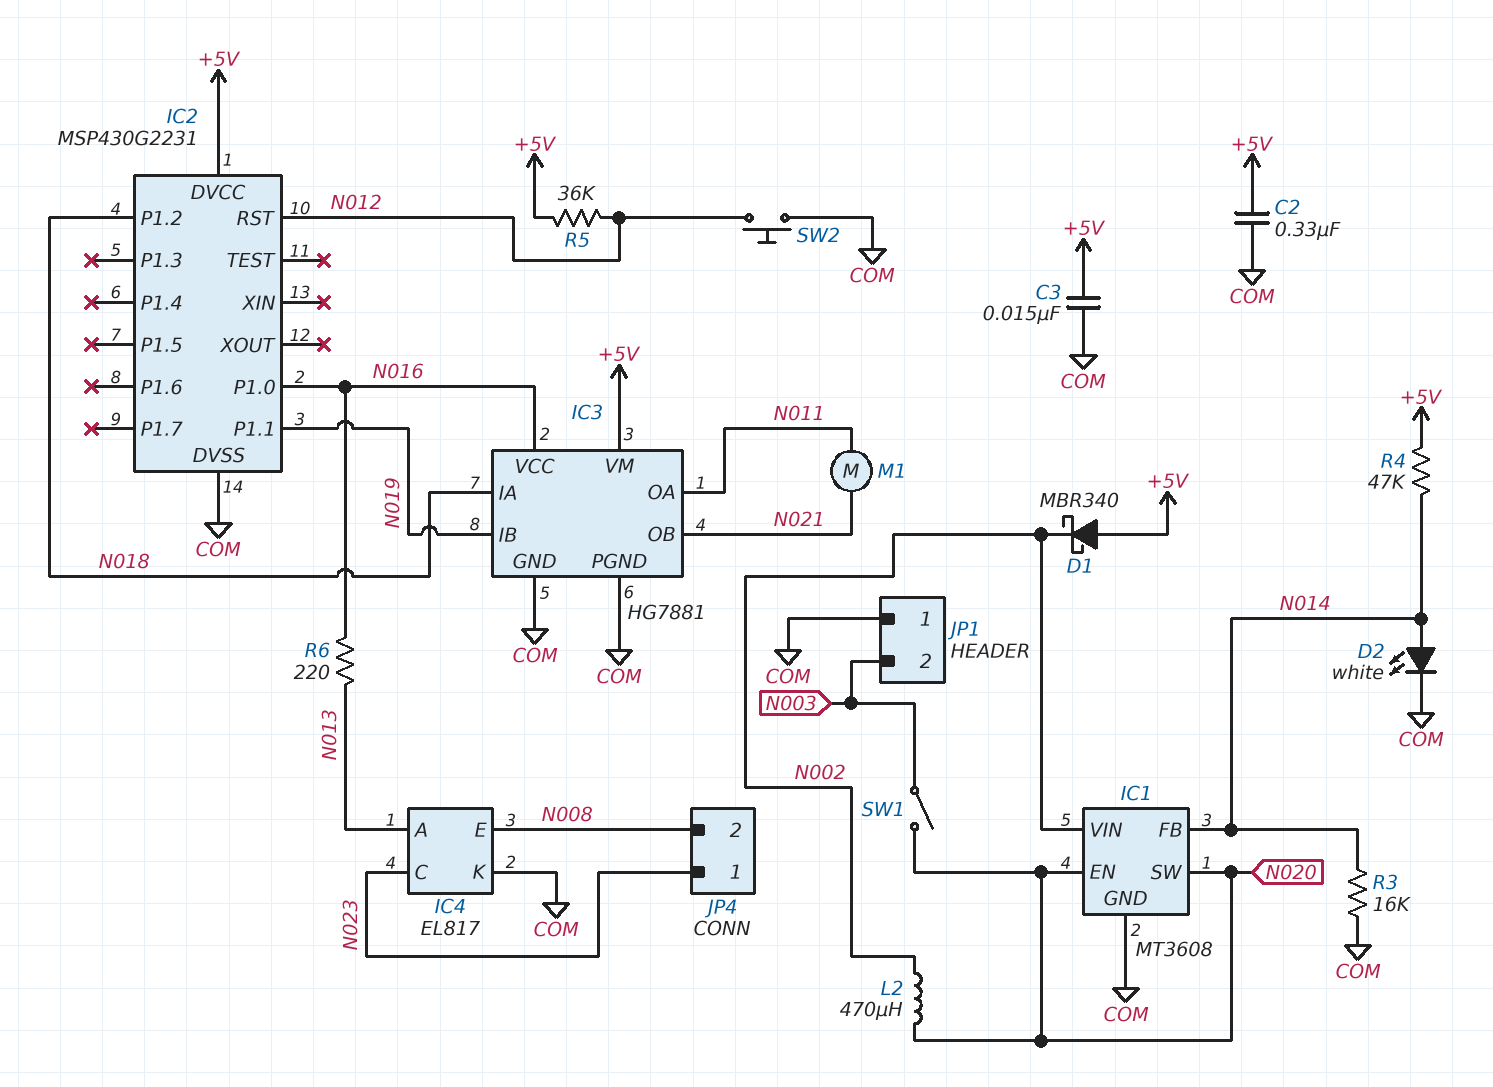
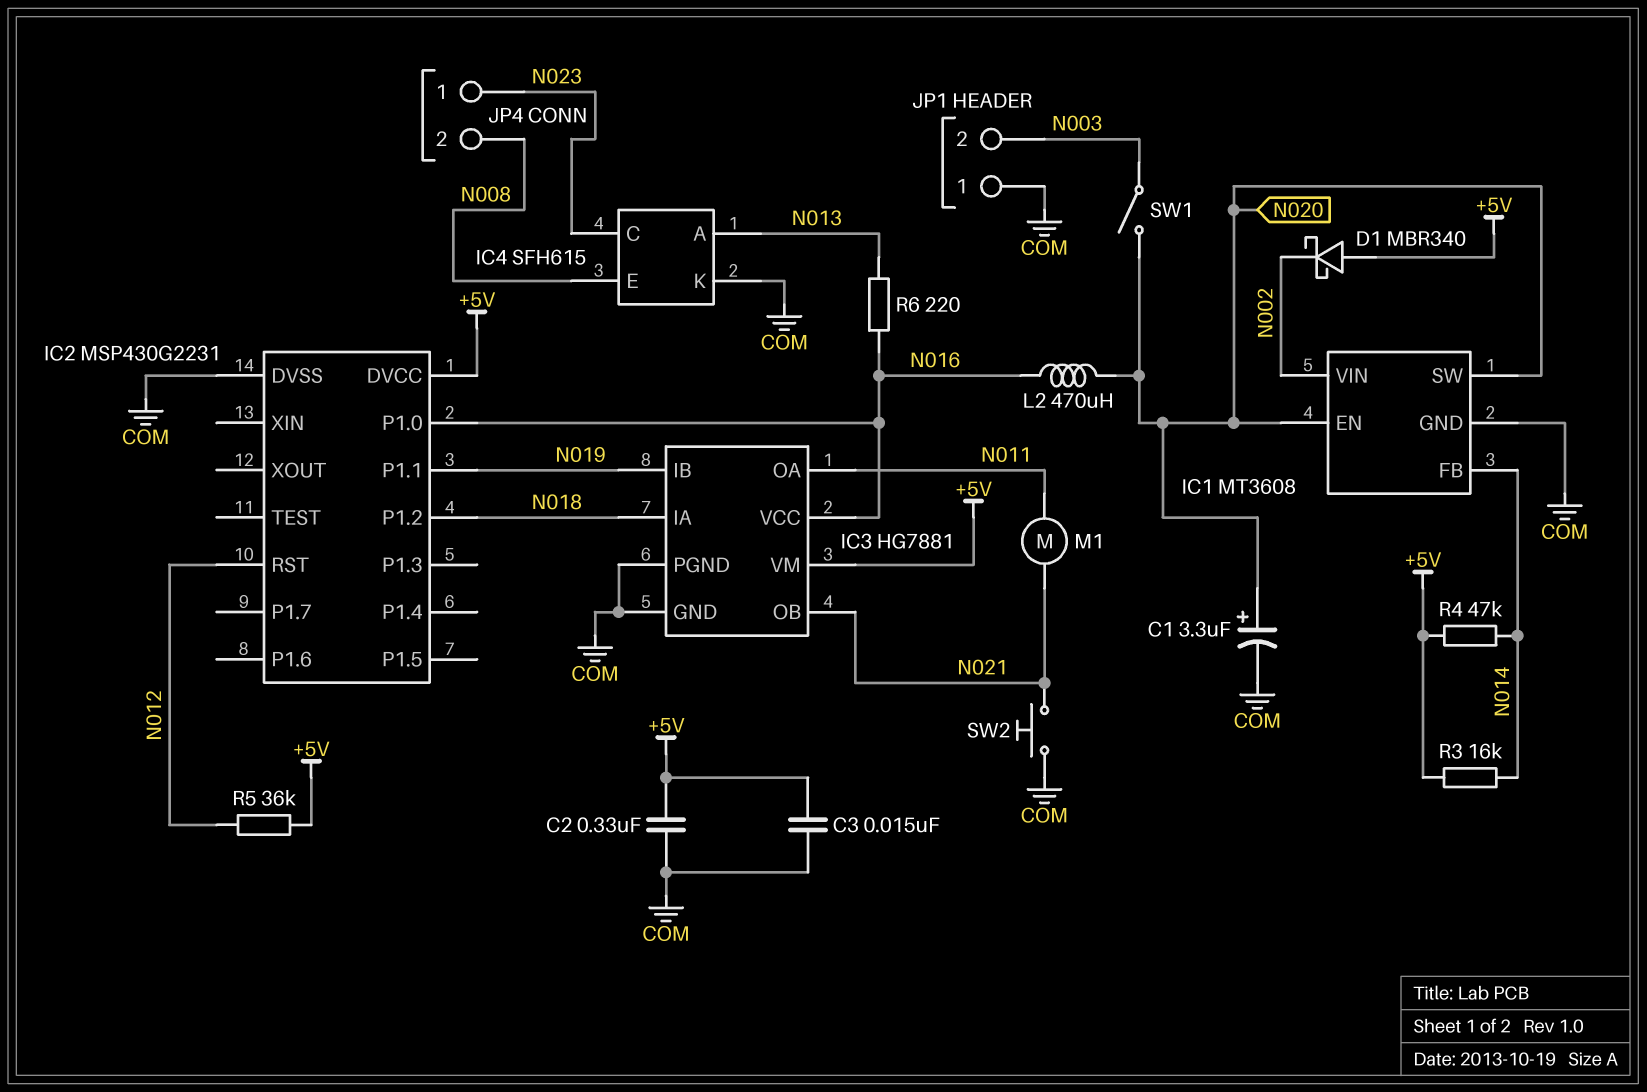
C1: none -> 3.3uF (plus N020, minus COM)
D2: LED white (A N014, K COM) -> none
IC4: EL817 -> SFH615
L2: 470uH (N002, N020) -> 470uH (N016, N020)
R3: 16k (COM, N014) -> 16k (+5V, N014)
SW2: button (COM, N012) -> button (COM, N021)

